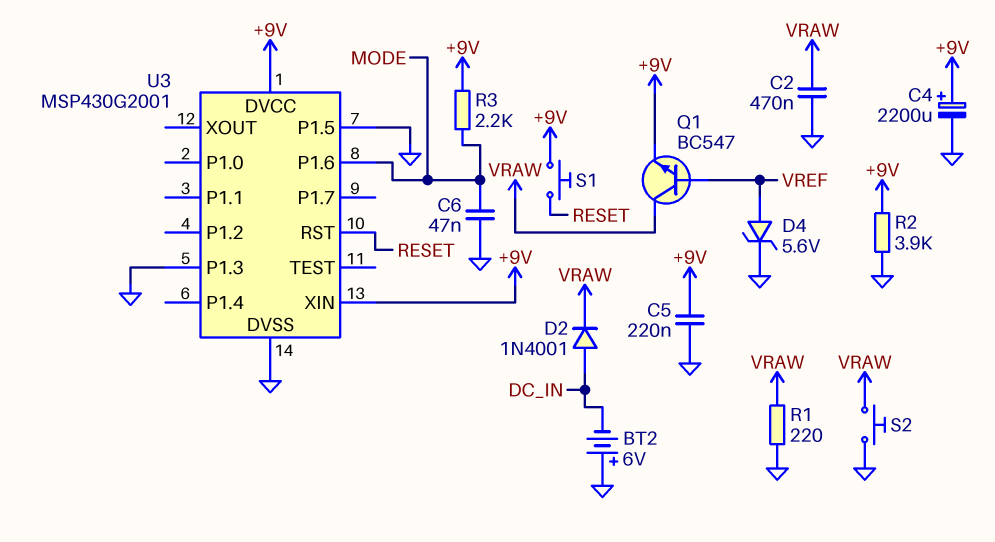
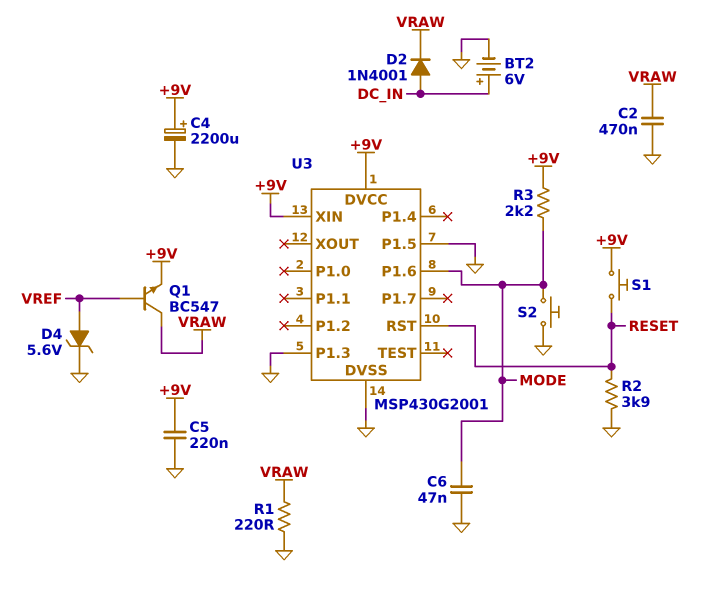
BT2: 6V (plus GND, minus DC_IN) -> 6V (plus DC_IN, minus GND)
R2: 3.9k (+9V, GND) -> 3.9k (GND, RESET)
S2: button (GND, VRAW) -> button (GND, MODE)

